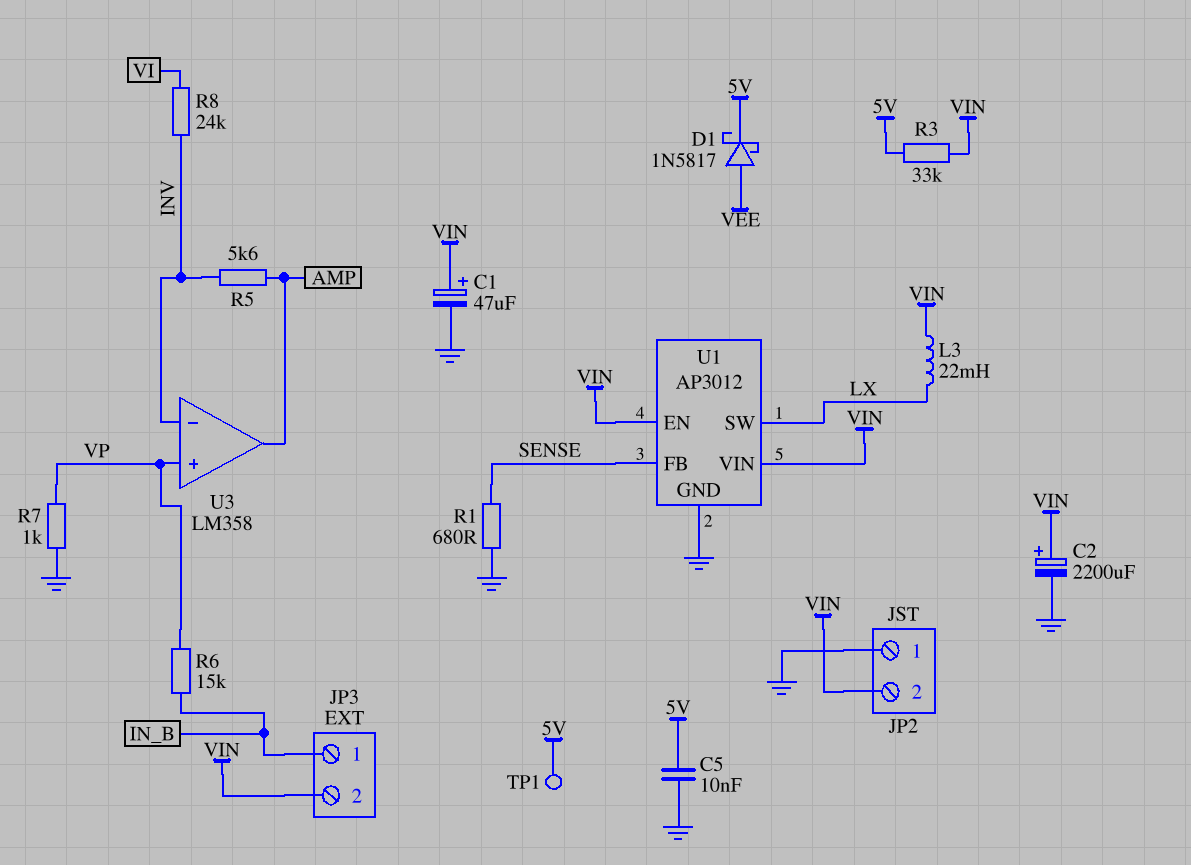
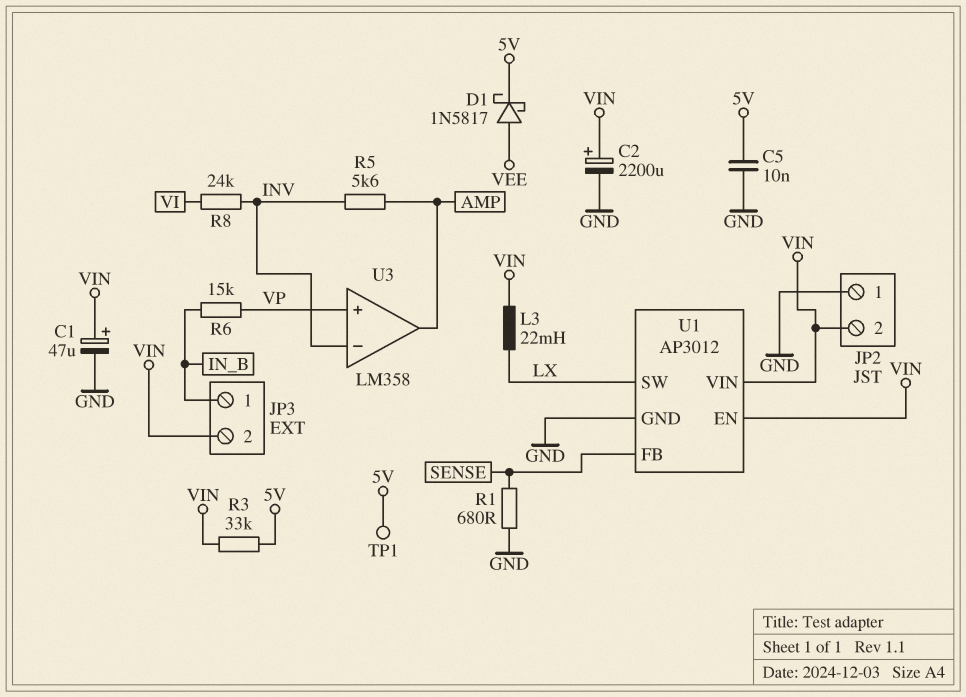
R7: 1k (GND, VP) -> none

